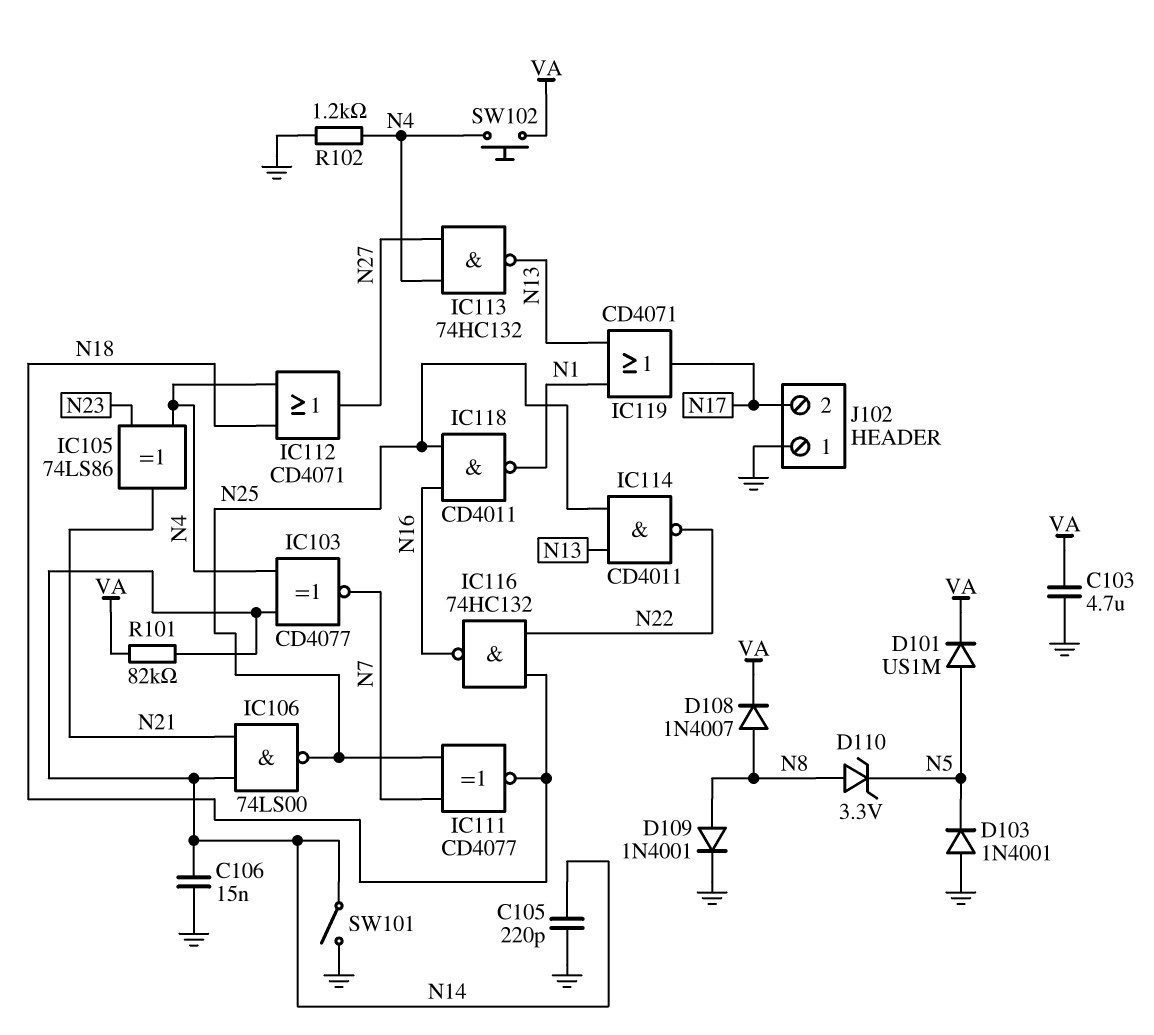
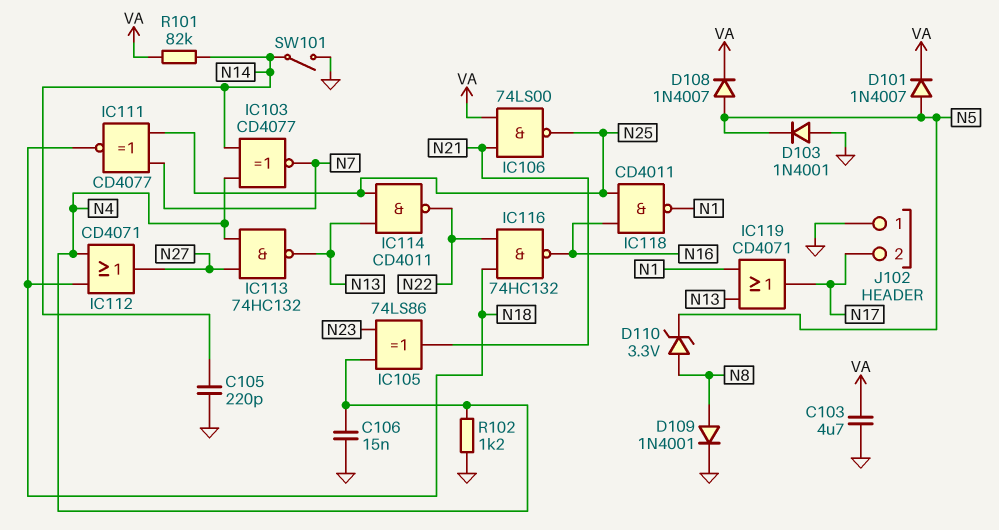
C106: 15nF (GND, N14) -> 15nF (GND, N4)
D101: diode US1M (A N5, K VA) -> diode 1N4007 (A N5, K VA)
D108: diode 1N4007 (A N8, K VA) -> diode 1N4007 (A N5, K VA)
IC106: NAND 74LS00 (in N14, in N21, out N25) -> NAND 74LS00 (in N21, in VA, out N25)
SW102: button (N4, VA) -> none

